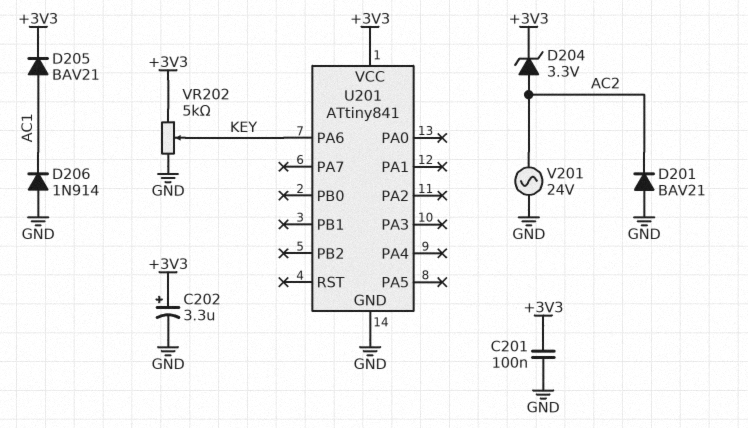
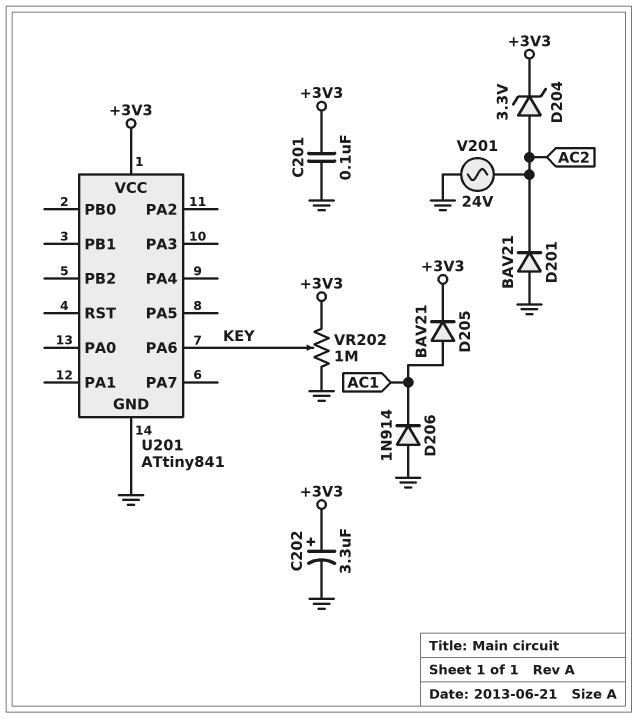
VR202: 5k (+3V3, GND, wiper KEY) -> 1M (+3V3, GND, wiper KEY)

